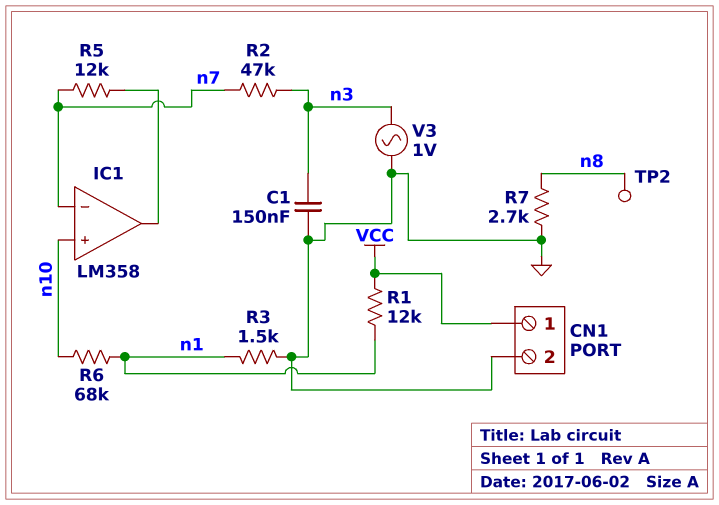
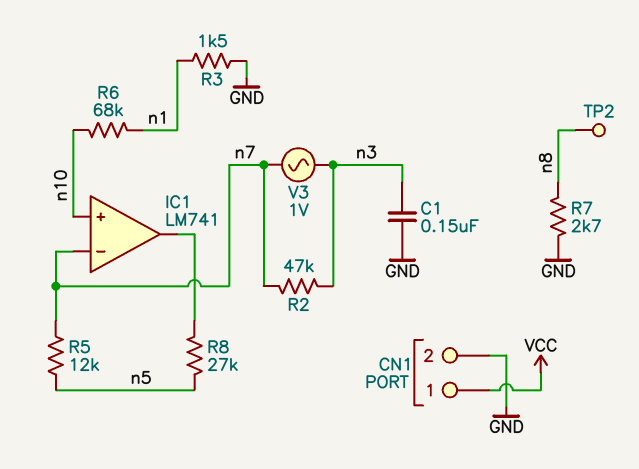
IC1: LM358 -> LM741
R1: 12k (VCC, n1) -> none
R5: 12k (IC1/out, n7) -> 12k (n5, n7)
R8: none -> 27k (IC1/out, n5)
V3: AC 1V (GND, n3) -> AC 1V (n3, n7)

